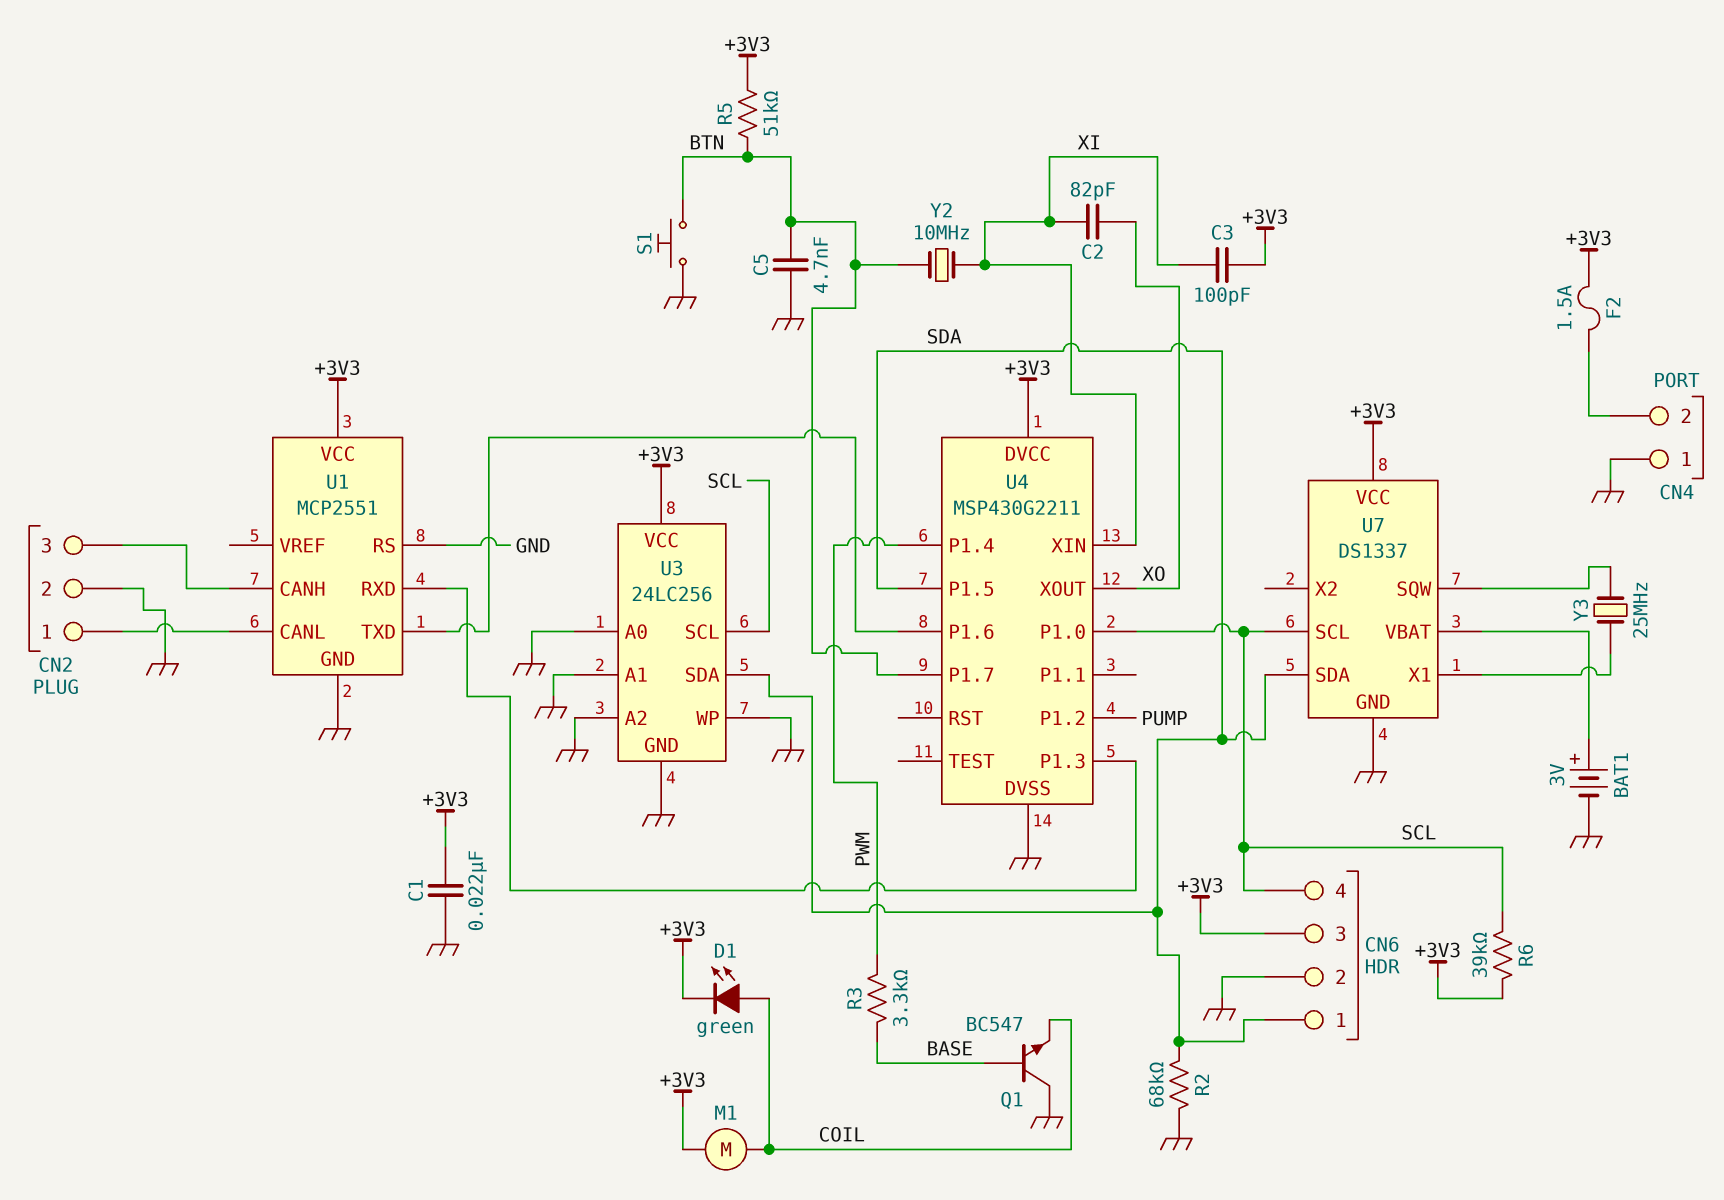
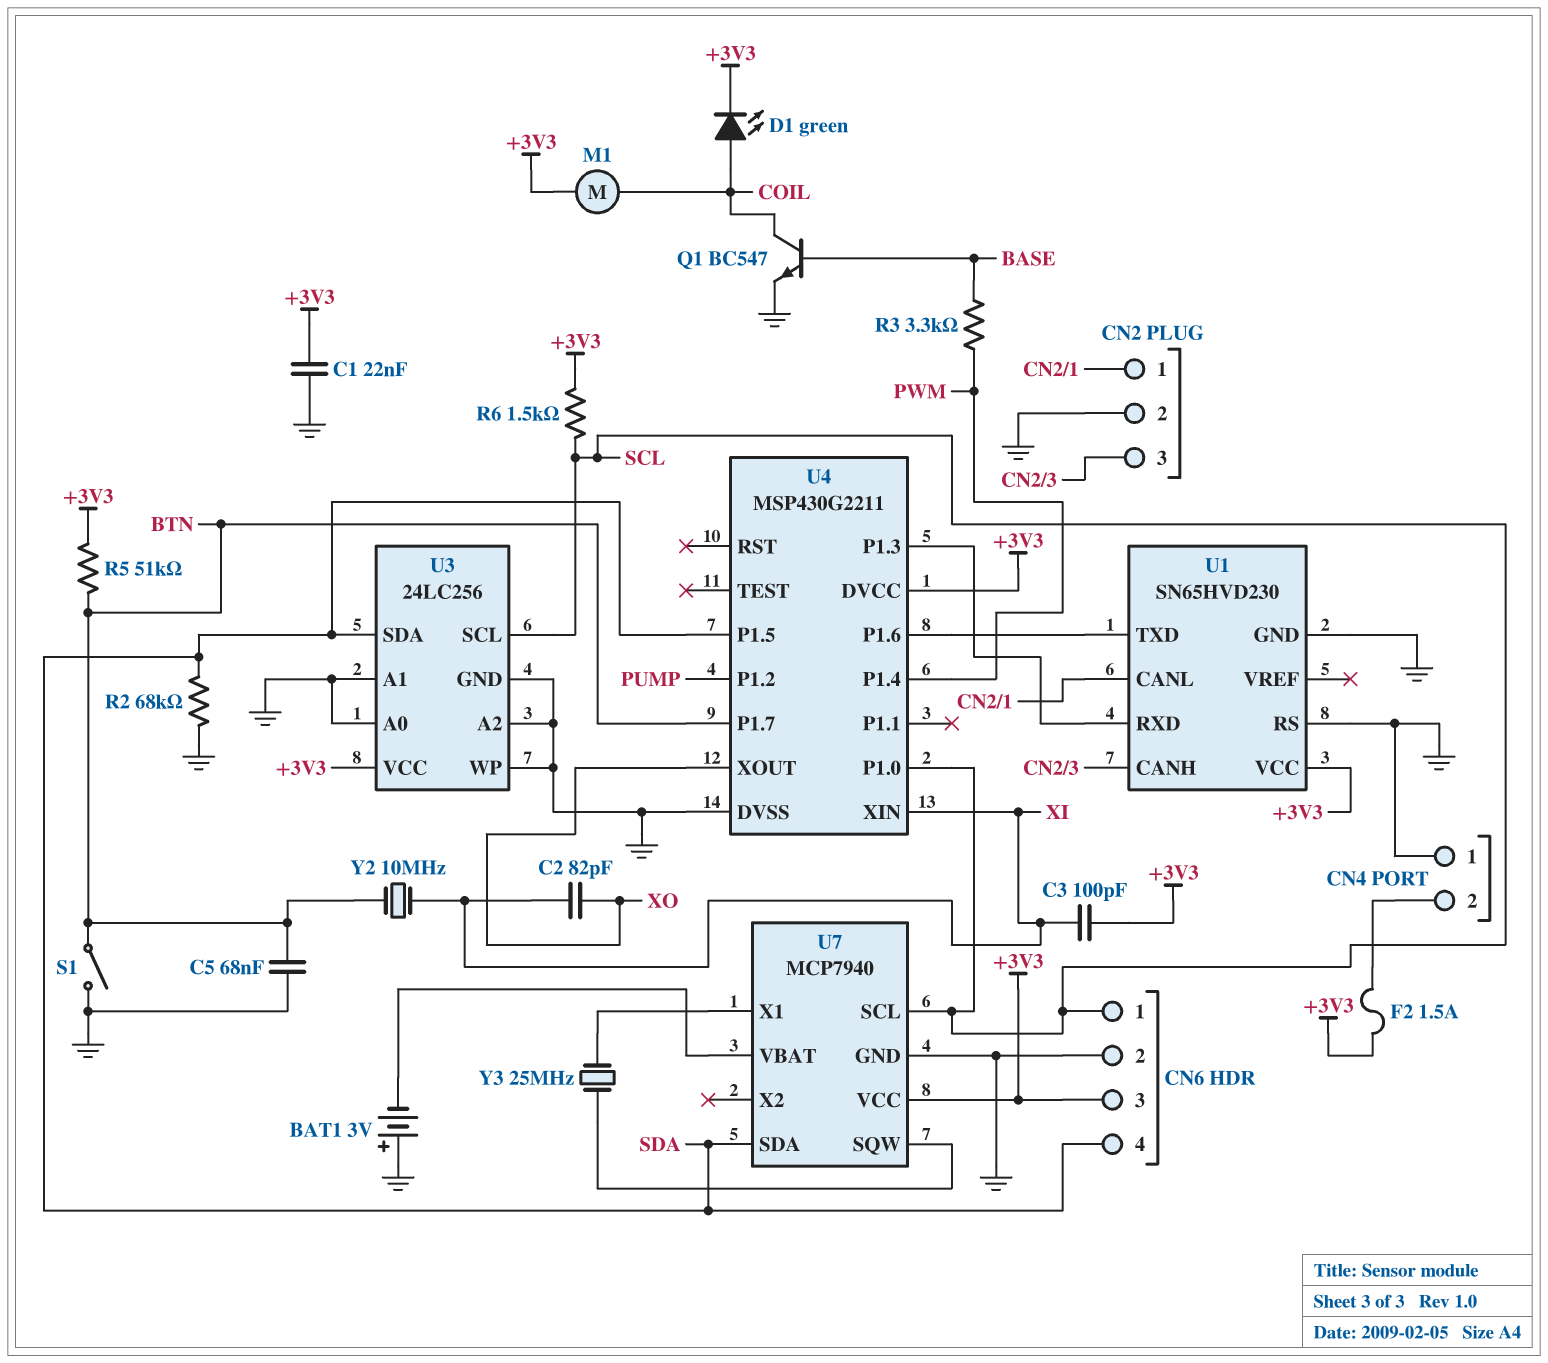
BAT1: 3V (plus U7/VBAT, minus GND) -> 3V (plus GND, minus U7/VBAT)
C5: 4.7nF (BTN, GND) -> 68nF (BTN, GND)
CN6 pin 1: SDA -> SCL
CN6 pin 4: SCL -> SDA
Q1: NPN BC547 (B BASE, C GND, E COIL) -> NPN BC547 (B BASE, C COIL, E GND)
R6: 39k (+3V3, SCL) -> 1.5k (+3V3, SCL)
S1: button (BTN, GND) -> switch (BTN, GND)
U1: MCP2551 -> SN65HVD230
U7: DS1337 -> MCP7940

